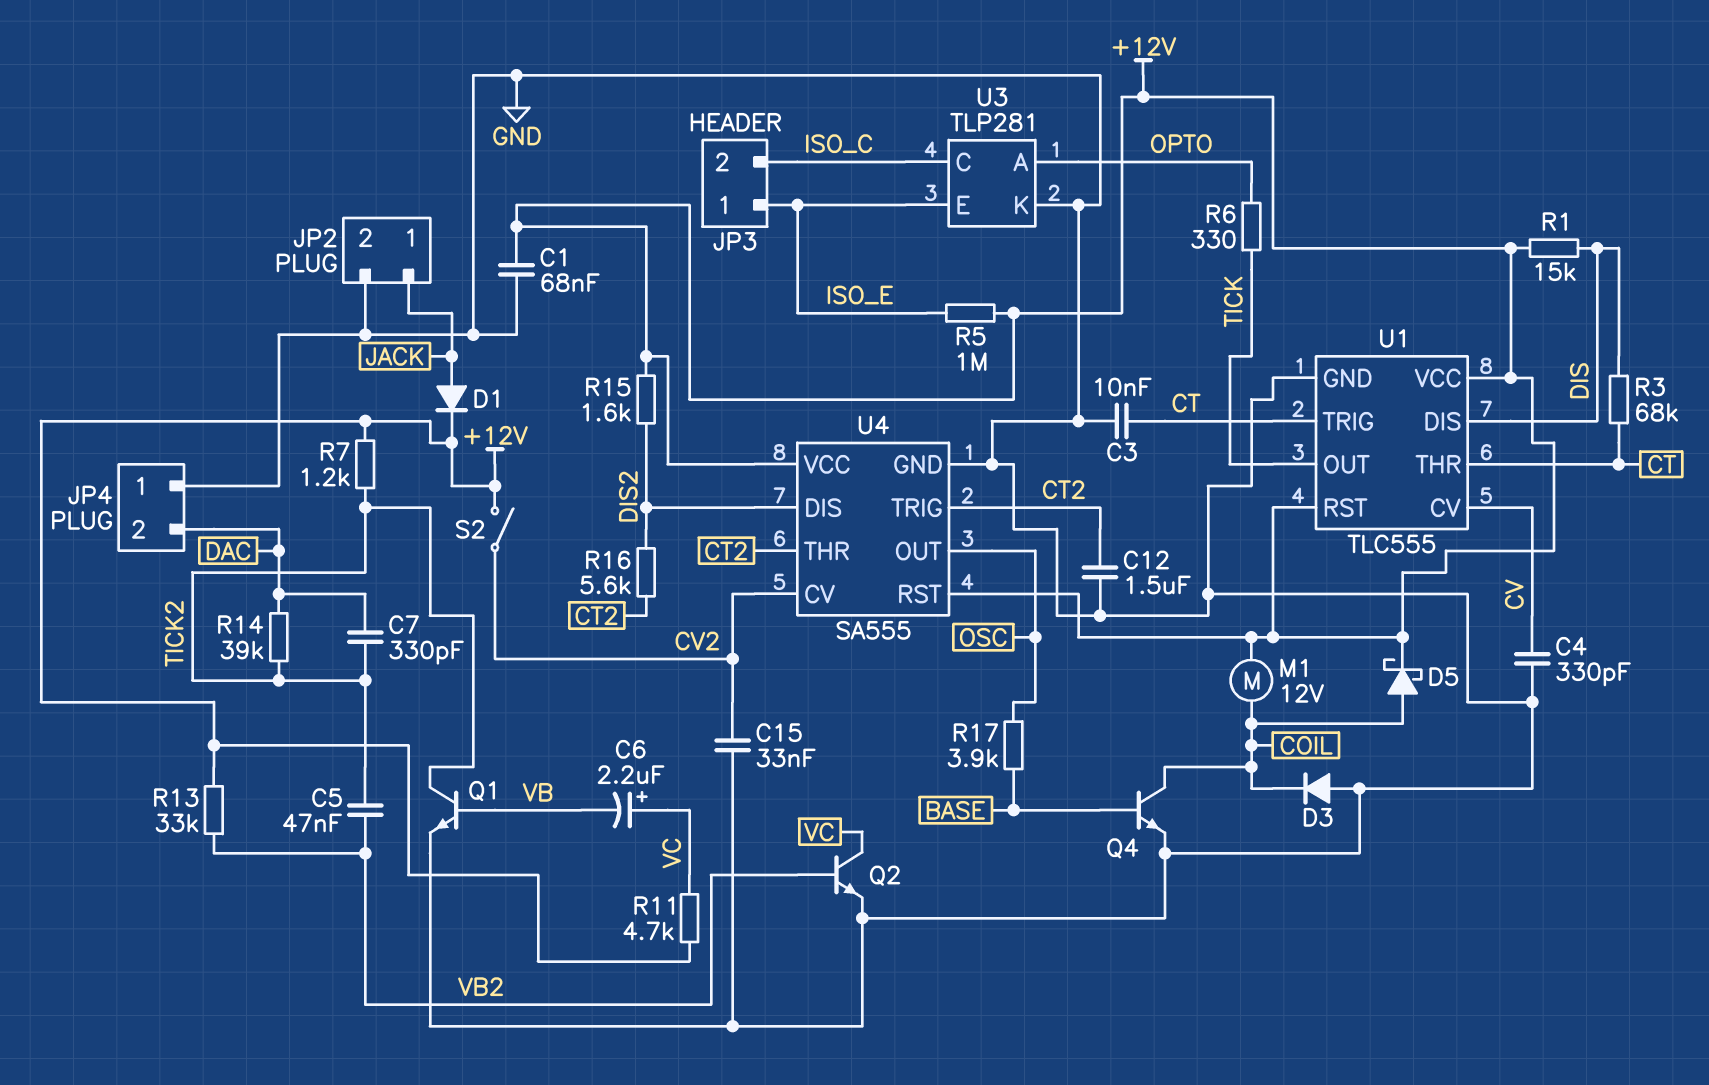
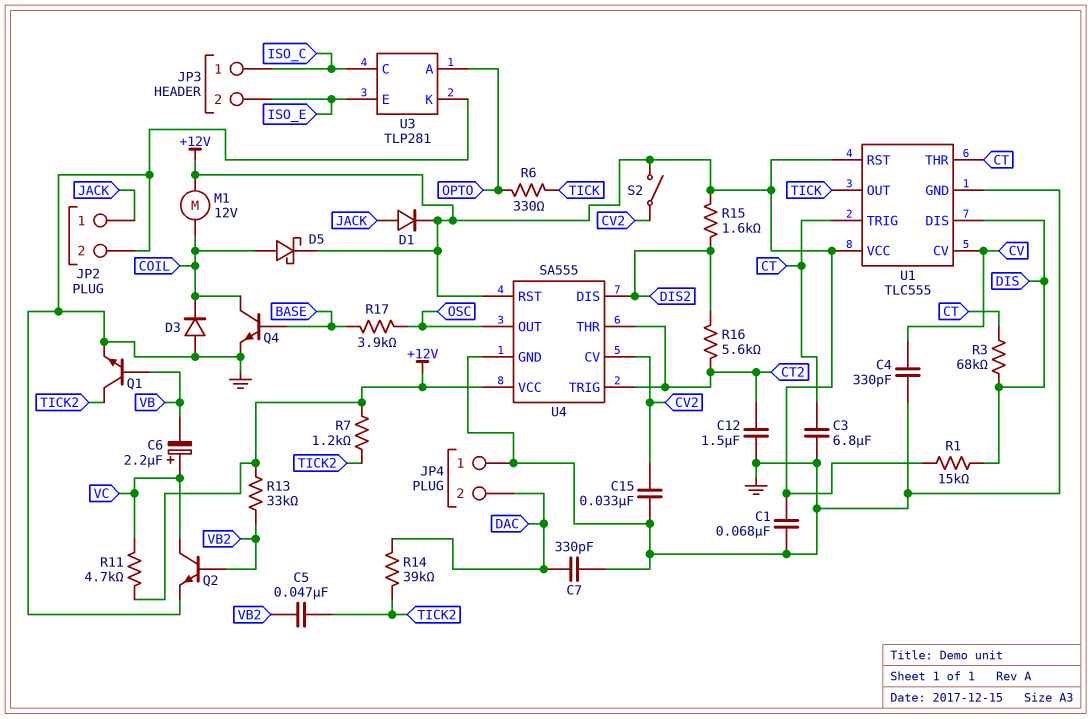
C3: 10nF (CT, GND) -> 6.8uF (CT, GND)
C7: 330pF (DAC, TICK2) -> 330pF (DAC, GND)
JP3 pin 1: ISO_E -> ISO_C
JP3 pin 2: ISO_C -> ISO_E
R5: 1M (+12V, ISO_E) -> none

